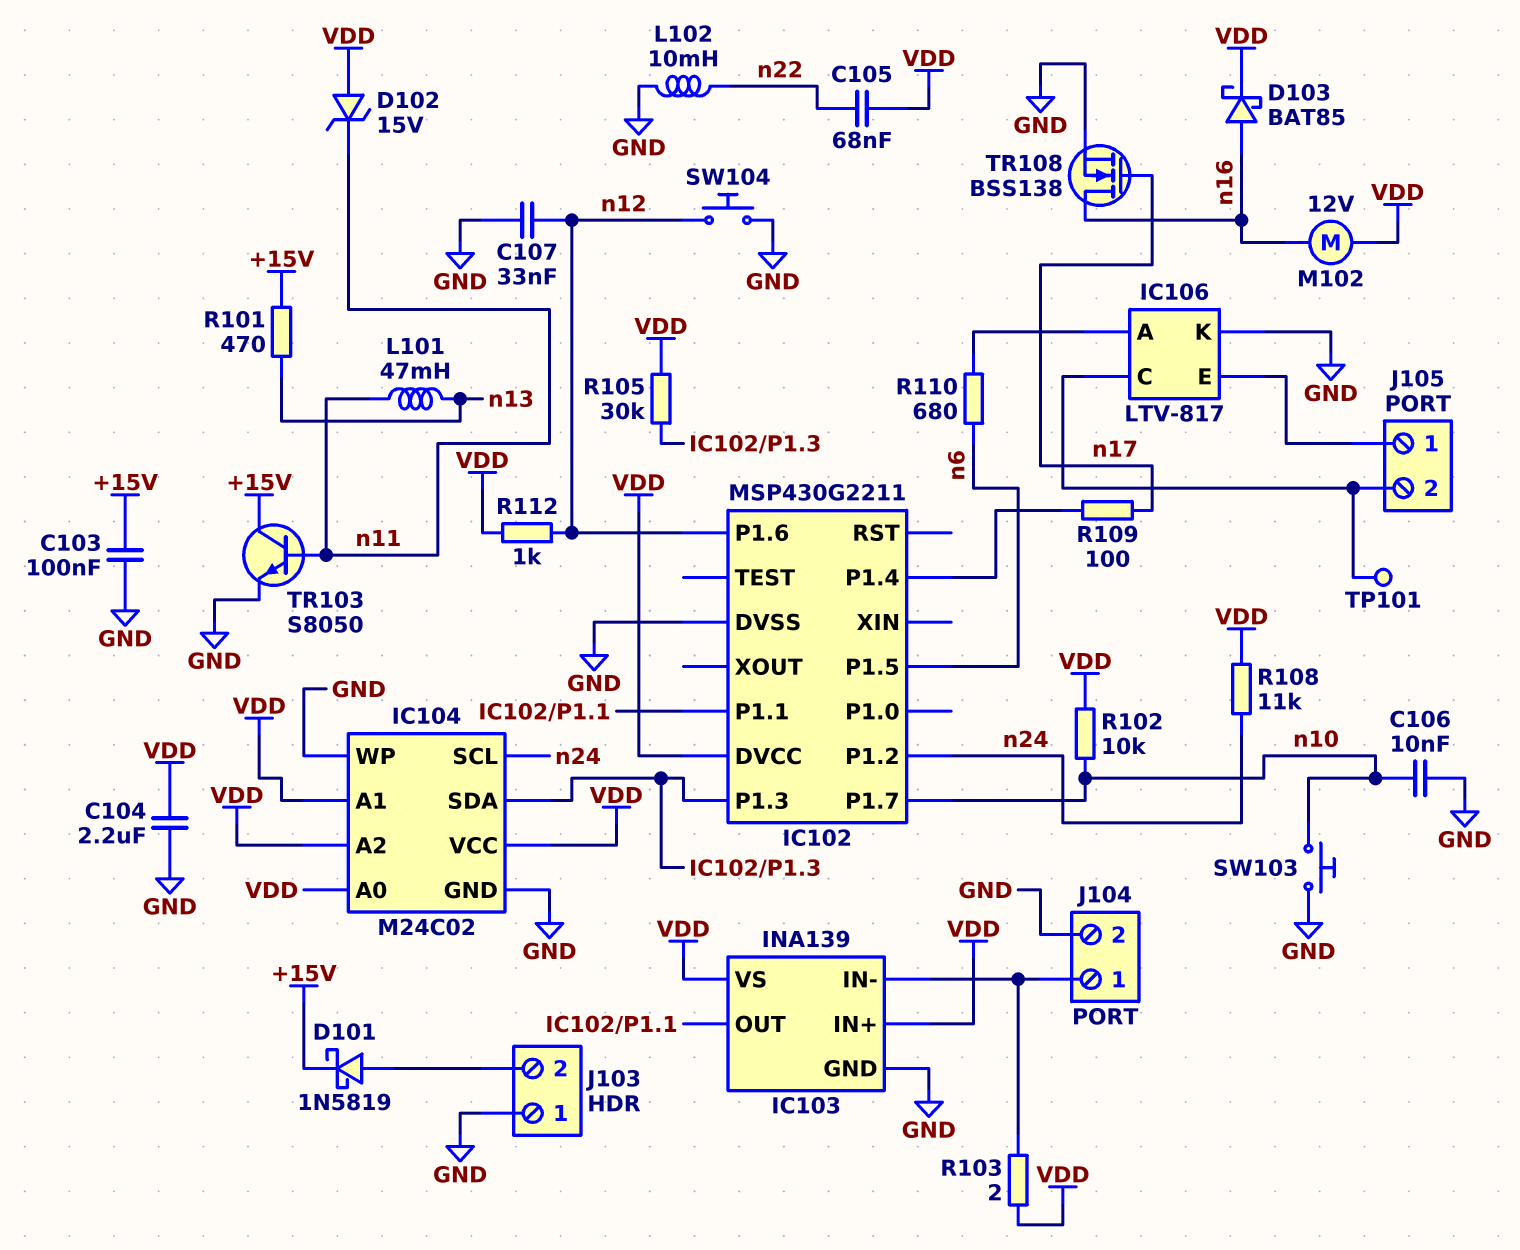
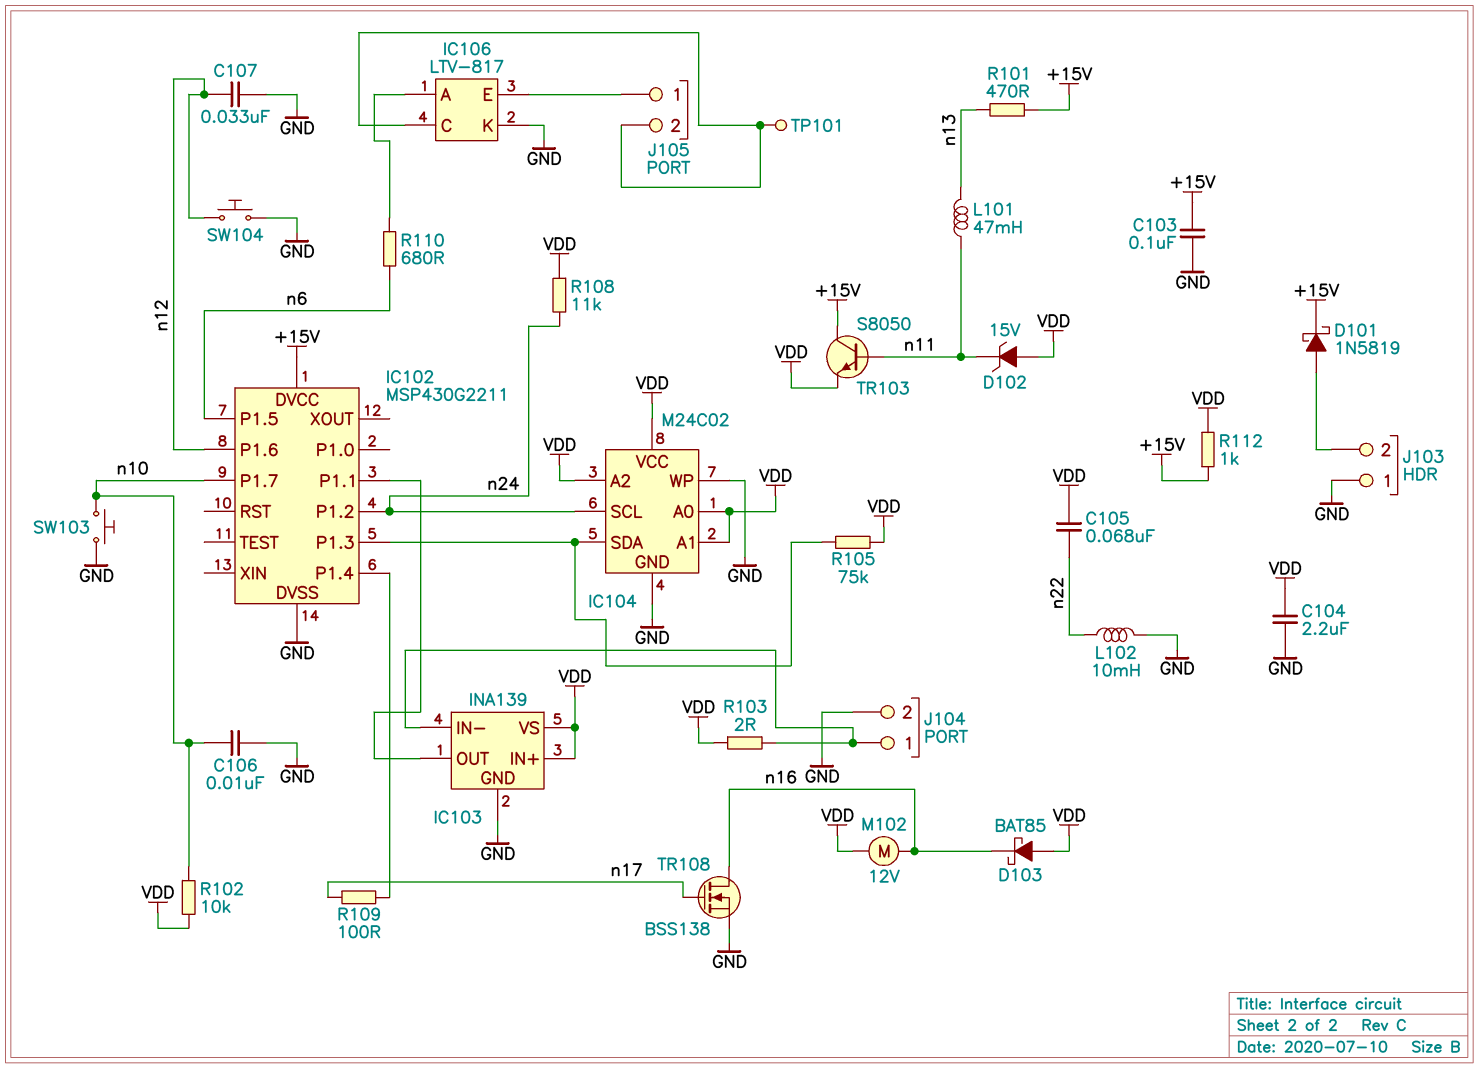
D103: schottky BAT85 (A n16, K VDD) -> schottky BAT85 (A VDD, K n16)
IC102 pin DVCC: VDD -> +15V
R105: 30k (IC102/P1.3, VDD) -> 75k (IC102/P1.3, VDD)
R112: 1k (VDD, n12) -> 1k (+15V, VDD)
TR103: NPN S8050 (B n11, C +15V, E GND) -> NPN S8050 (B n11, C +15V, E VDD)

